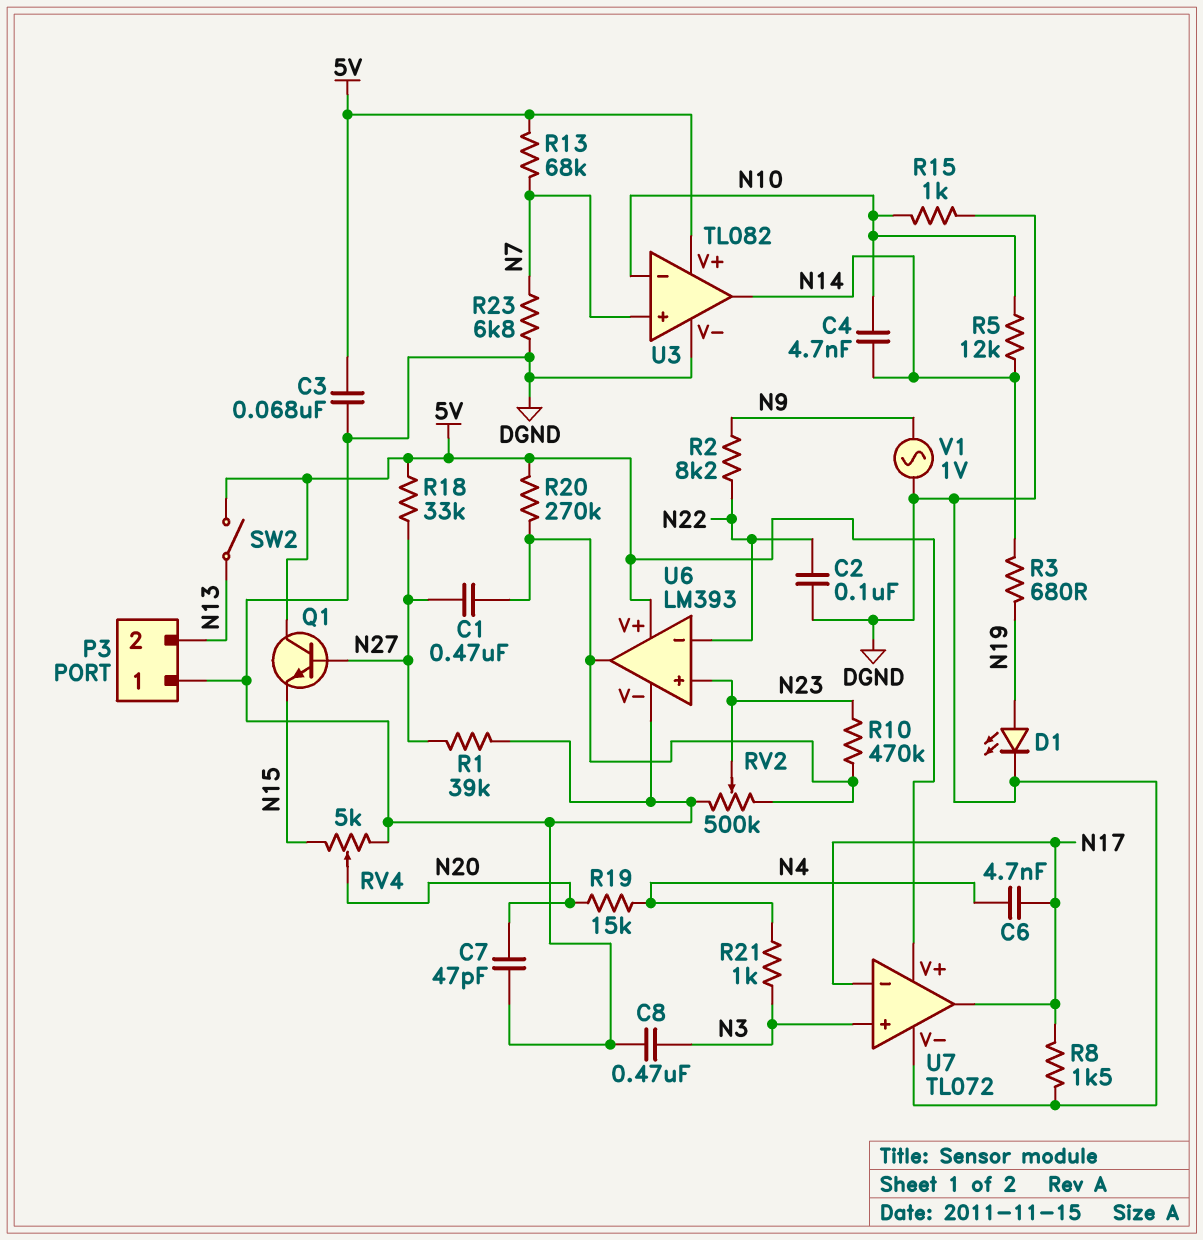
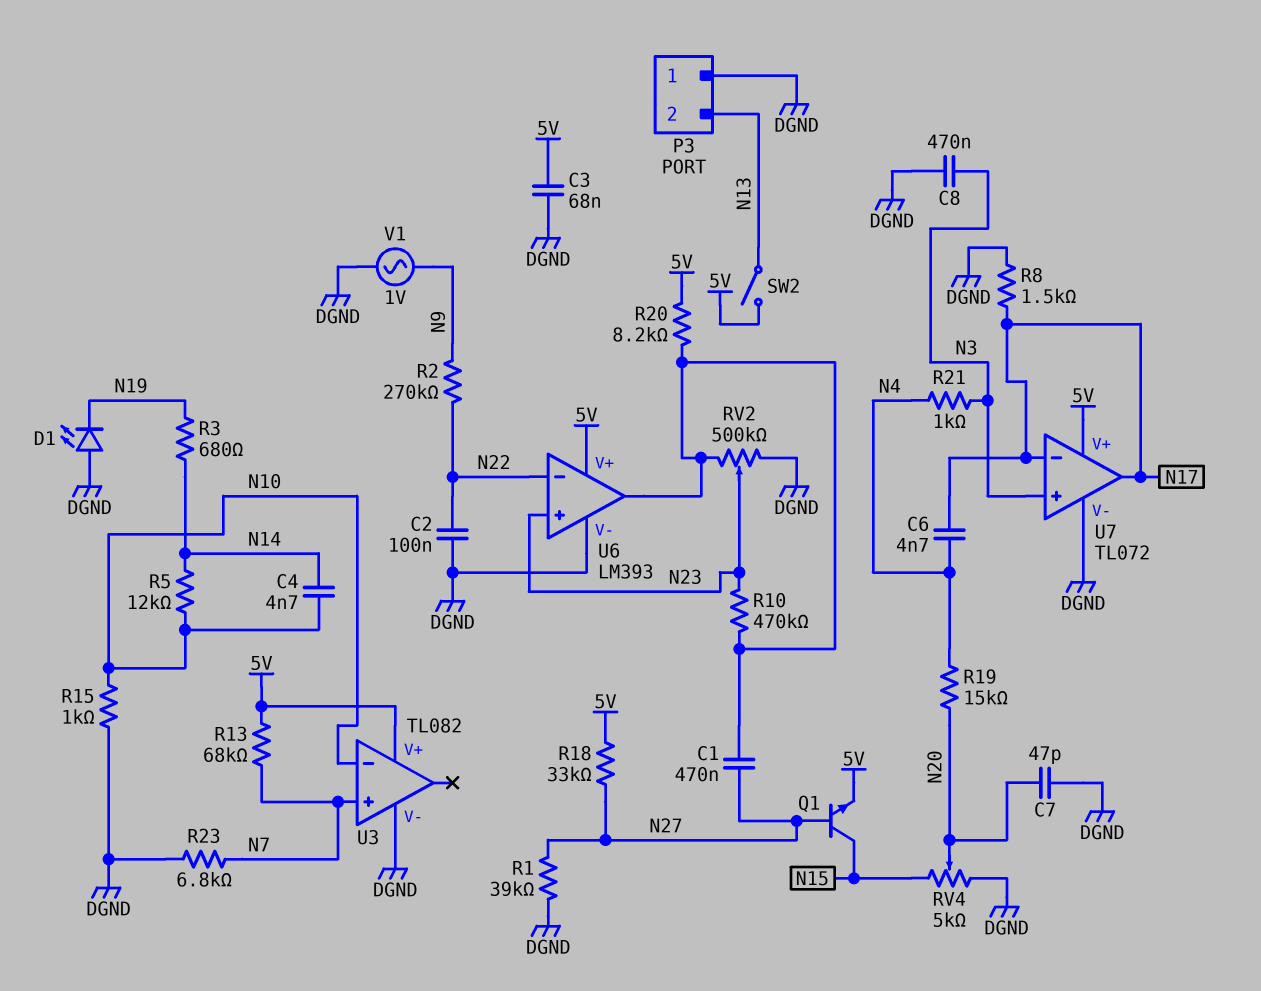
D1: LED (A N19, K DGND) -> LED (A DGND, K N19)
Q1: NPN (B N27, C 5V, E N15) -> NPN (B N27, C N15, E 5V)
R2: 8.2k (N9, N22) -> 270k (N9, N22)
R20: 270k (5V, U6/out) -> 8.2k (5V, U6/out)
U3 pin out: N14 -> none

